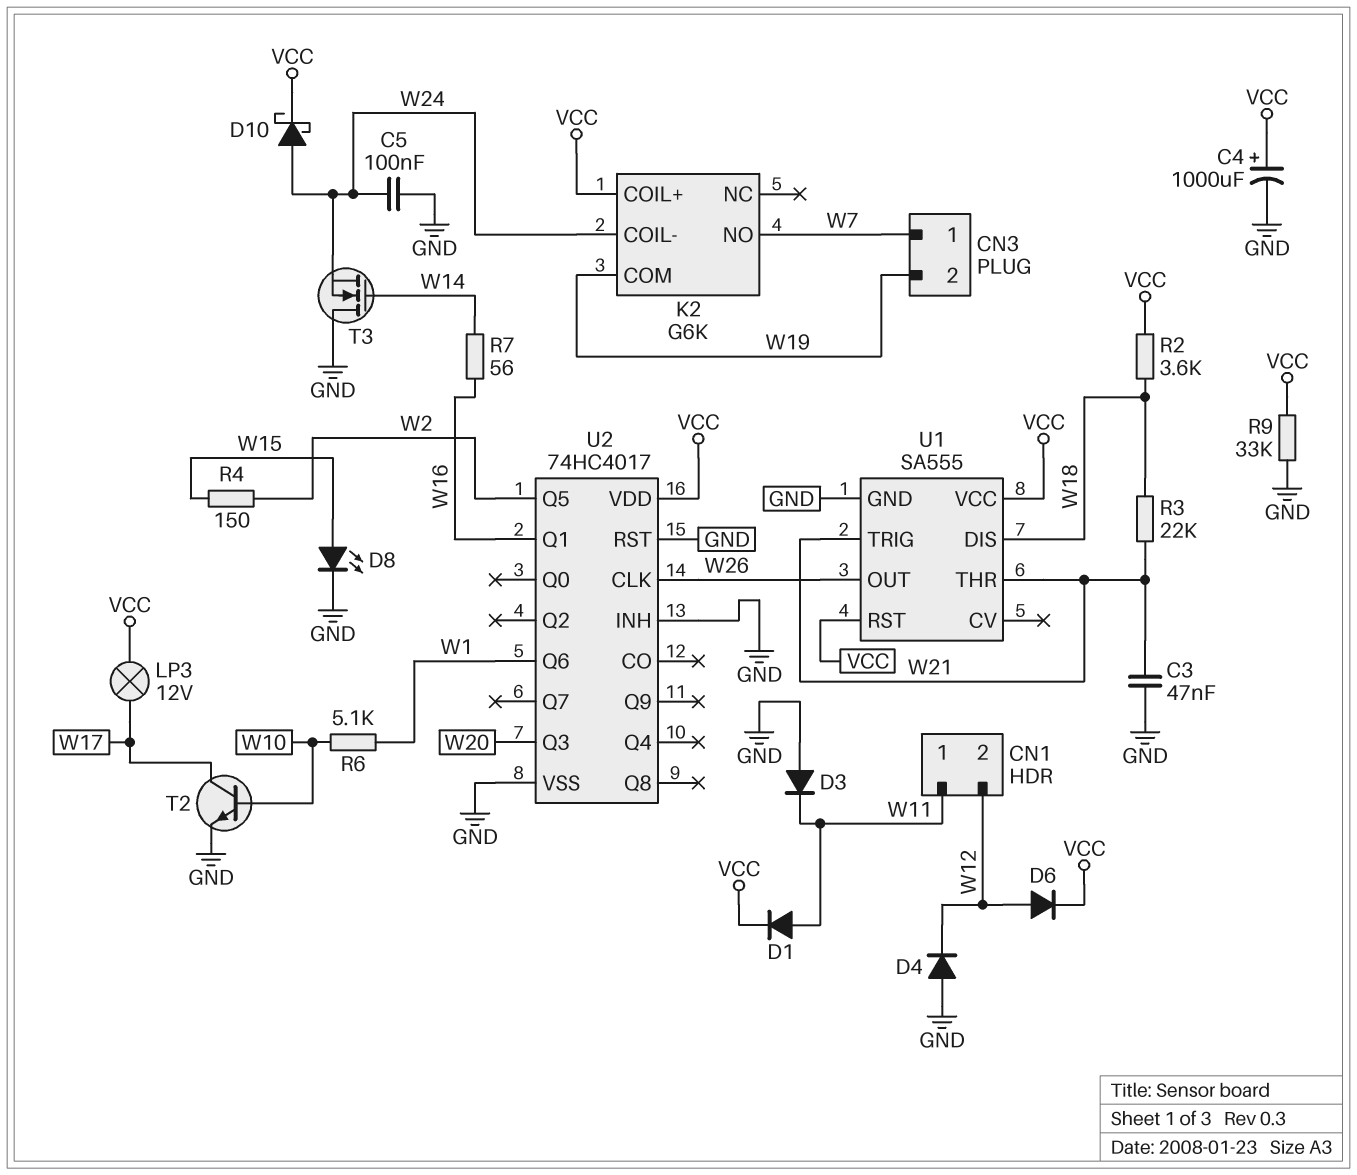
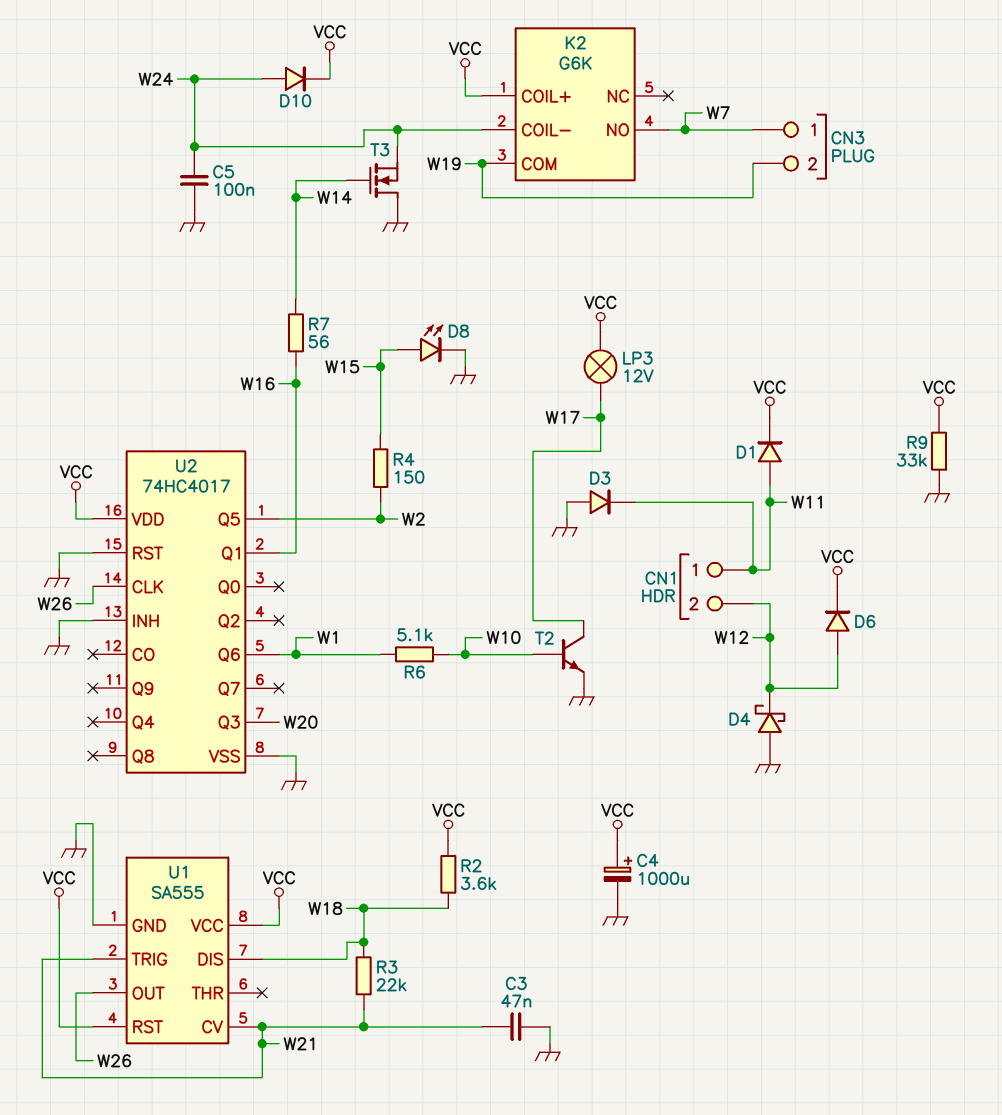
D4: diode (A GND, K W12) -> schottky (A GND, K W12)
D10: schottky (A W24, K VCC) -> diode (A W24, K VCC)
U1 pin CV: none -> W21
U1 pin THR: W21 -> none

